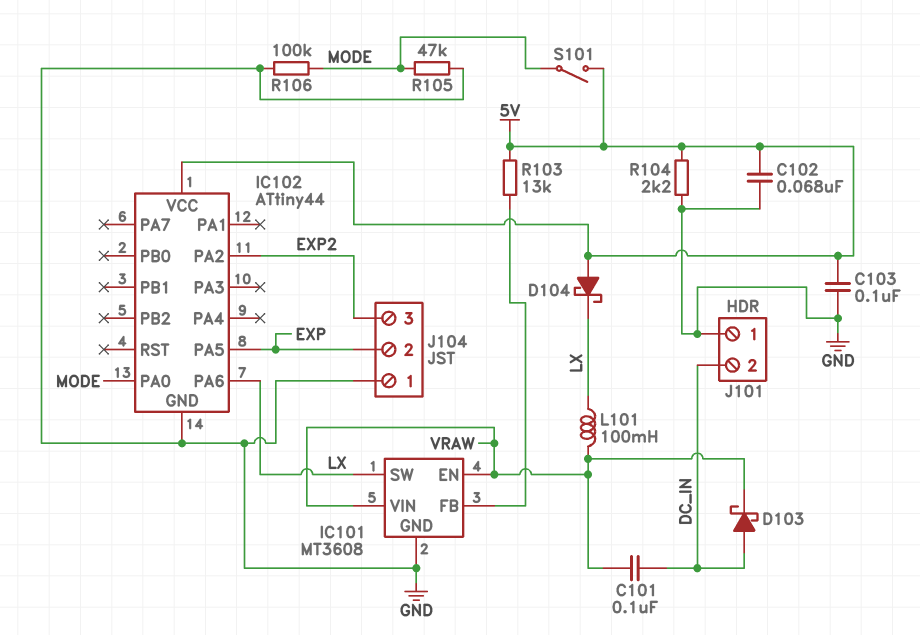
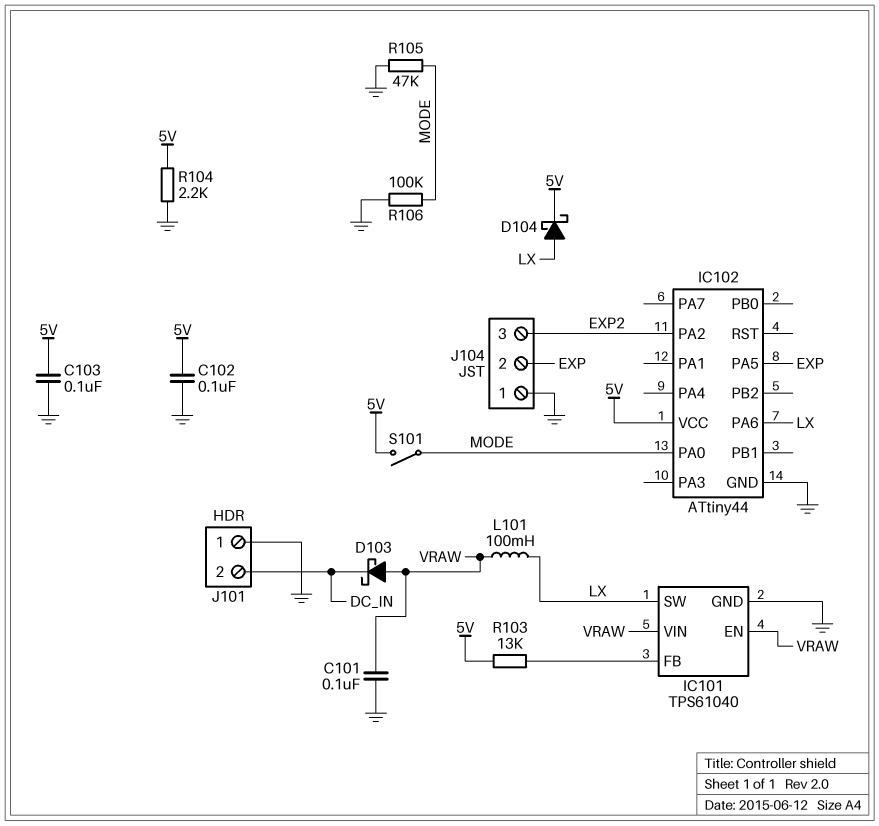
C101: 100nF (DC_IN, VRAW) -> 100nF (GND, VRAW)
C102: 68nF (5V, GND) -> 100nF (5V, GND)
D103: schottky (A DC_IN, K VRAW) -> schottky (A VRAW, K DC_IN)
D104: schottky (A 5V, K LX) -> schottky (A LX, K 5V)
IC101: MT3608 -> TPS61040

